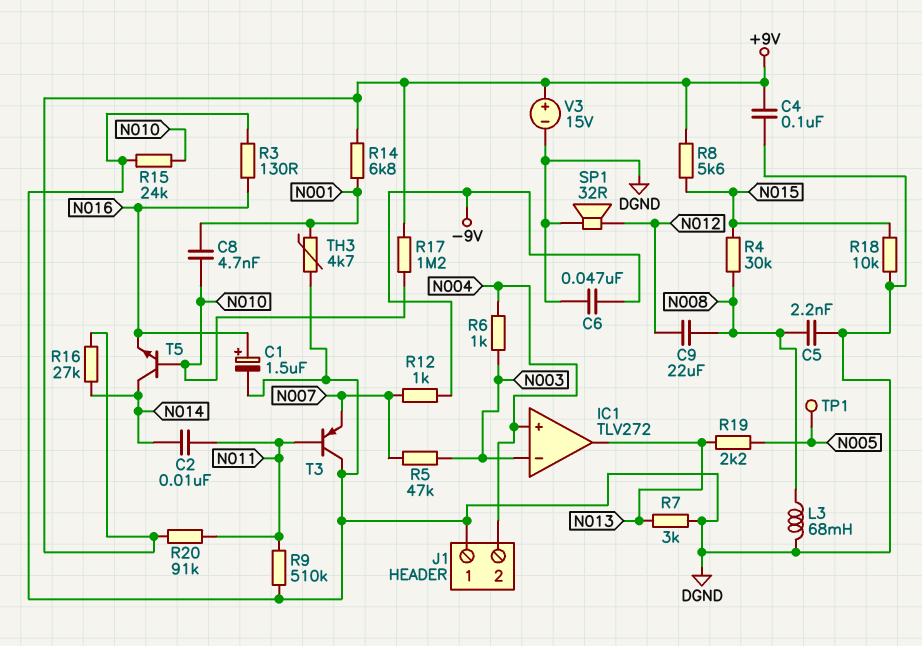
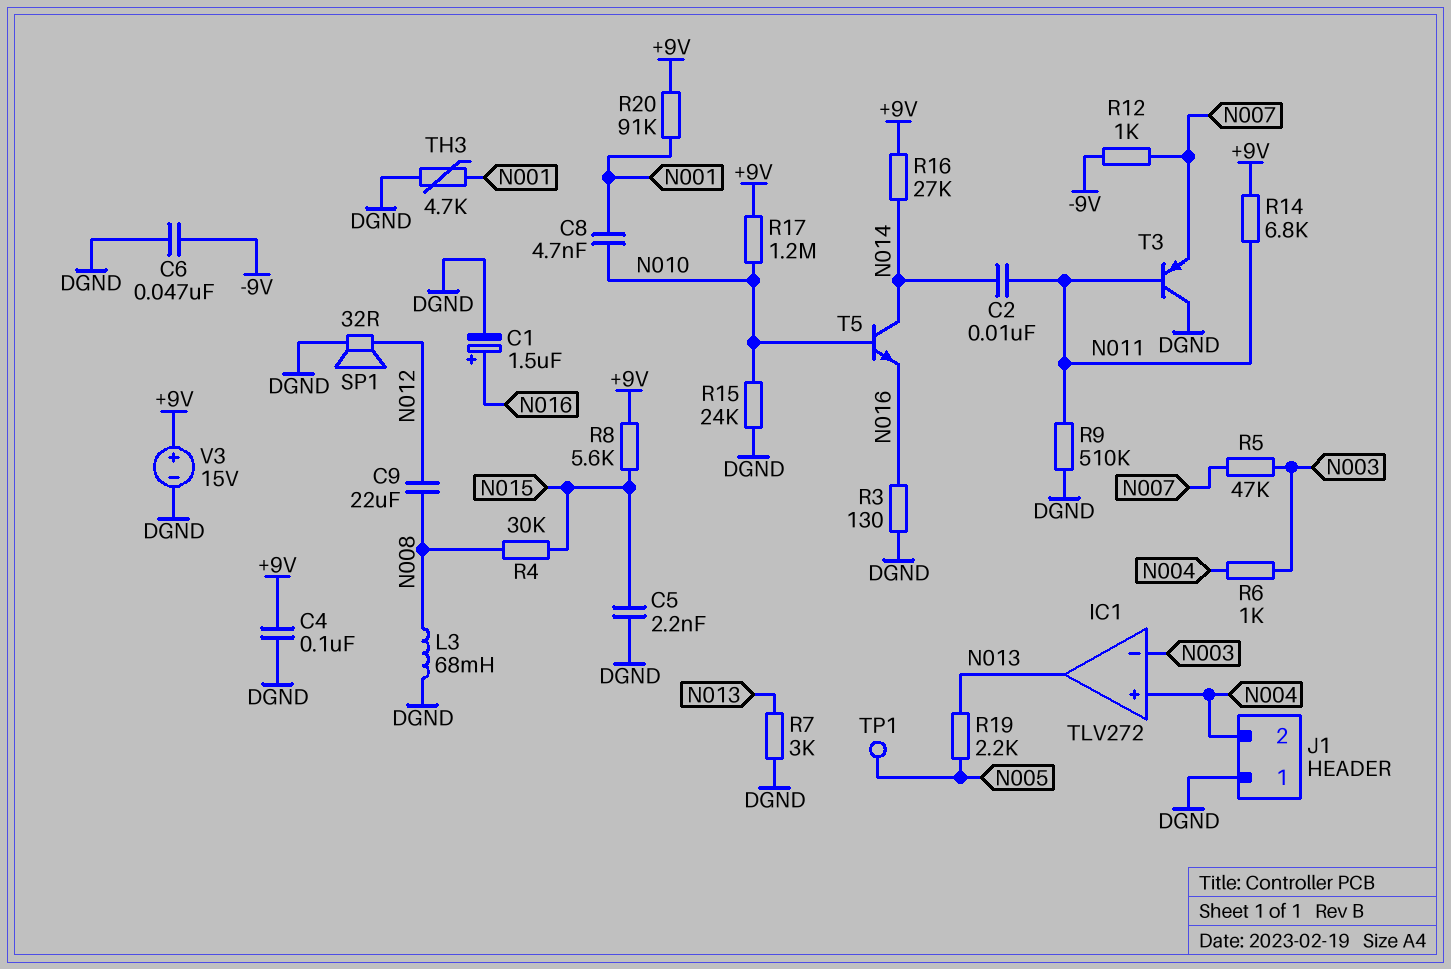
C5: 2.2nF (DGND, N008) -> 2.2nF (DGND, N015)
R14: 6.8k (+9V, N001) -> 6.8k (+9V, N011)
R18: 10k (DGND, N015) -> none
R20: 91k (+9V, N011) -> 91k (+9V, N001)

